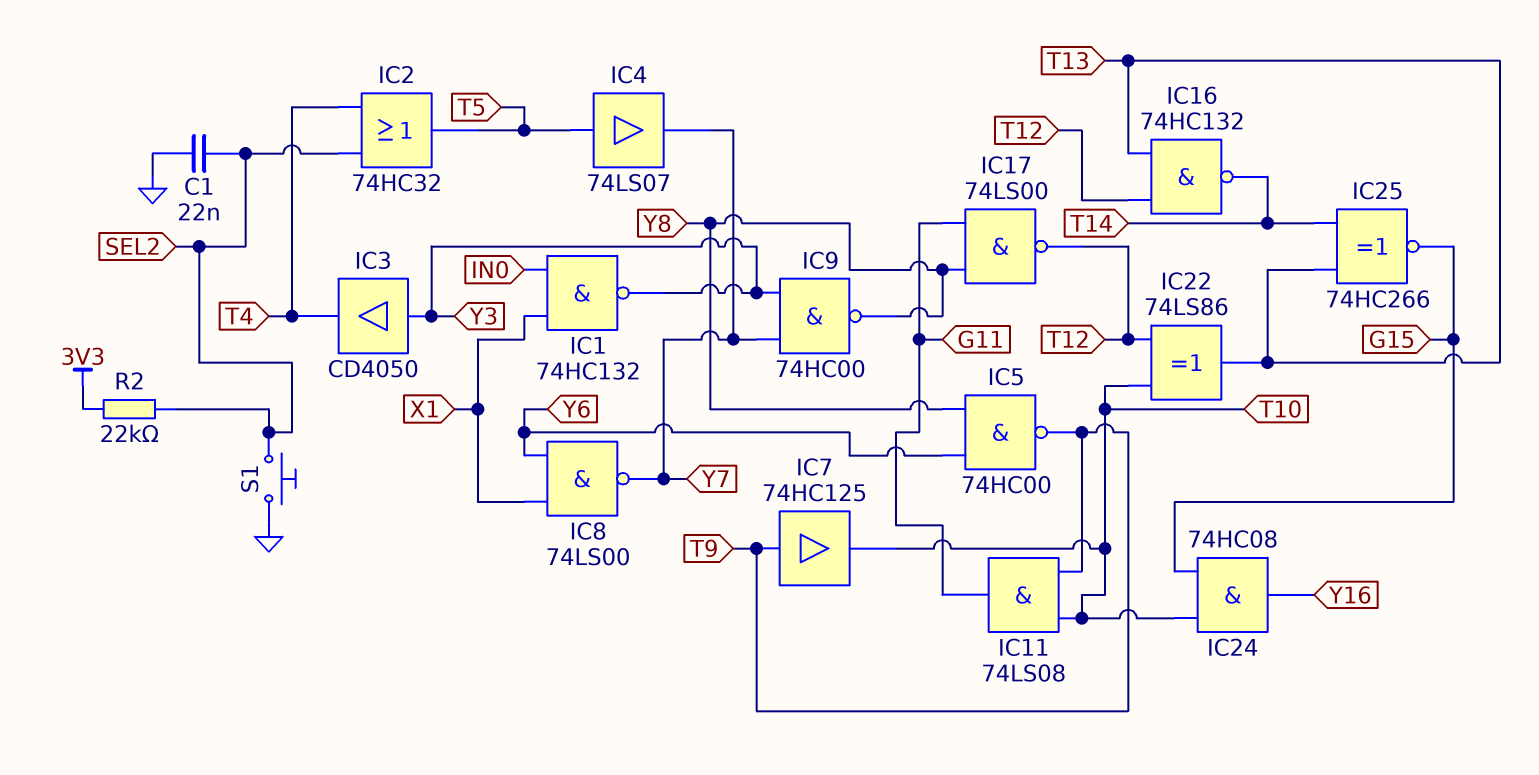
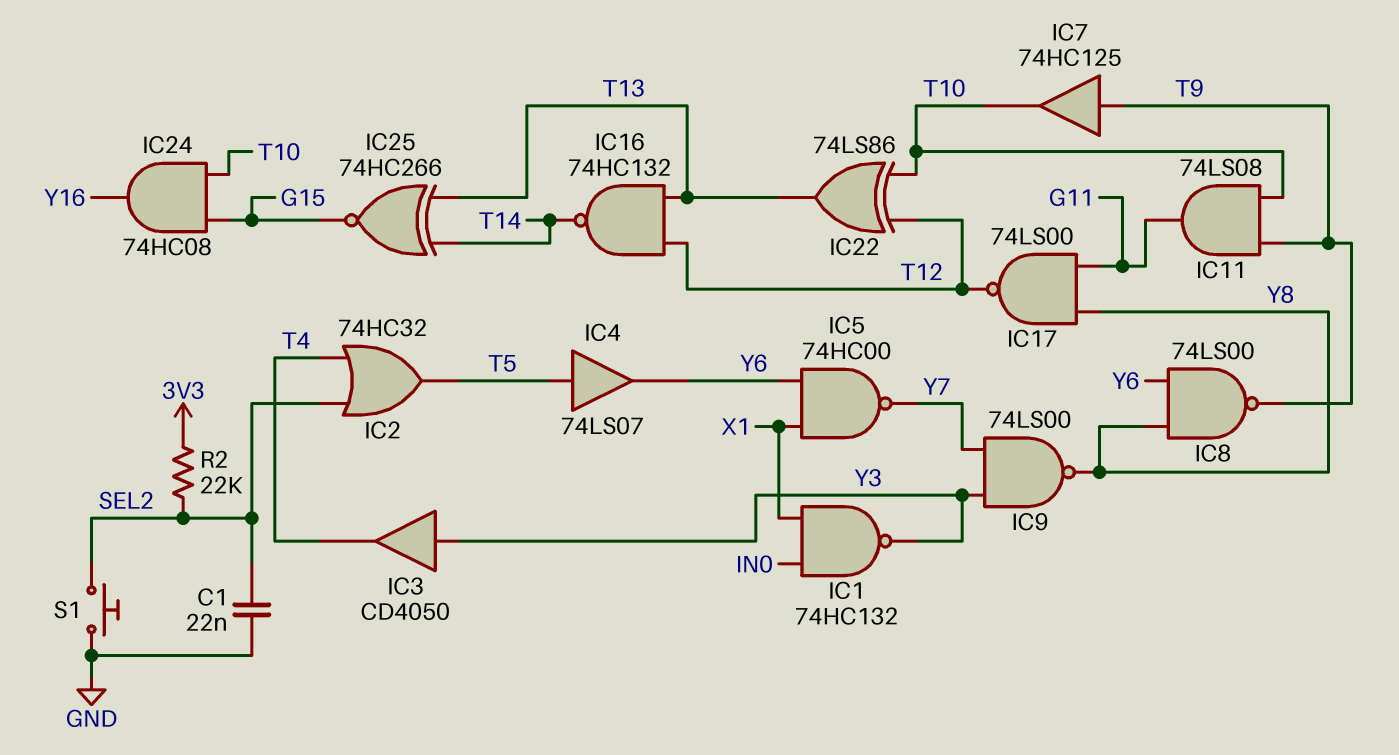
IC4: buffer 74LS07 (in T5, out Y7) -> buffer 74LS07 (in T5, out Y6)
IC5: NAND 74HC00 (in Y6, in Y8, out T9) -> NAND 74HC00 (in X1, in Y6, out Y7)
IC8: NAND 74LS00 (in X1, in Y6, out Y7) -> NAND 74LS00 (in Y6, in Y8, out T9)
IC9: NAND 74HC00 (in Y3, in Y7, out Y8) -> NAND 74LS00 (in Y3, in Y7, out Y8)

